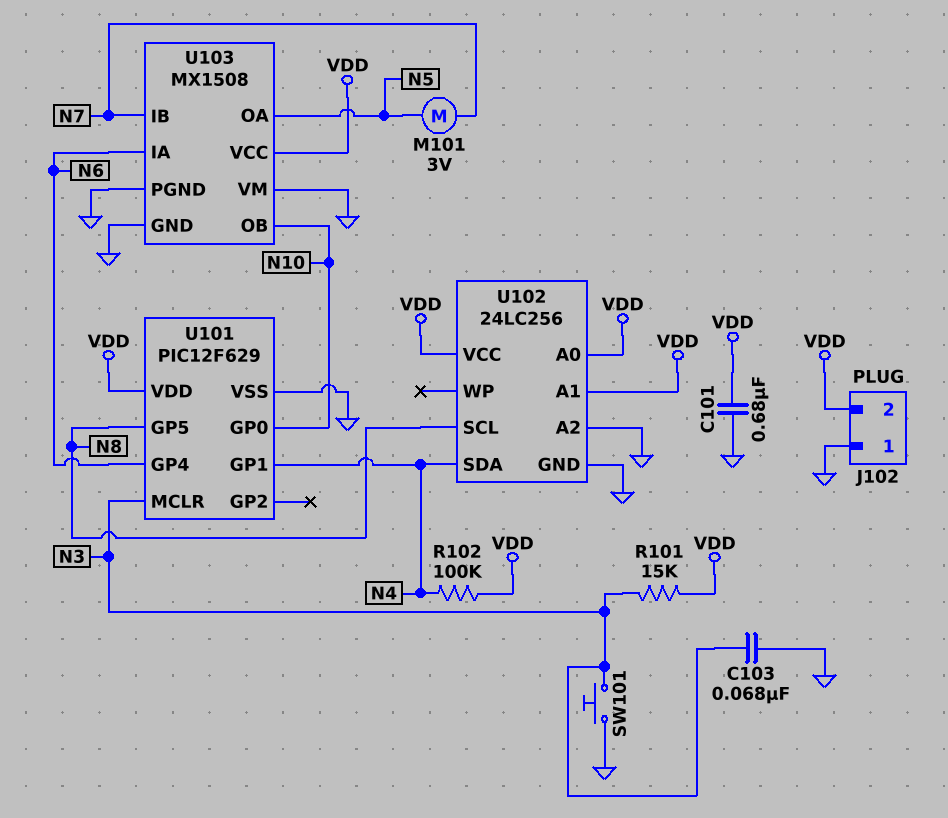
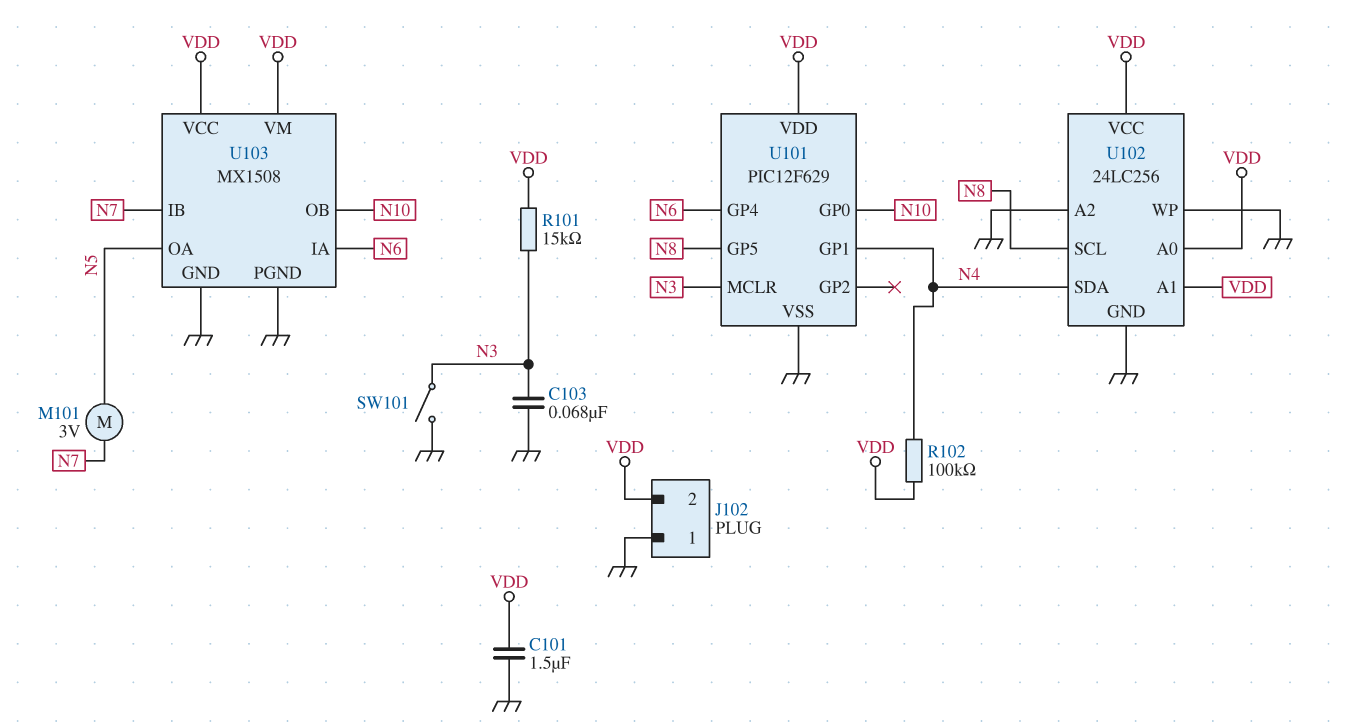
C101: 680nF (GND, VDD) -> 1.5uF (GND, VDD)
SW101: button (GND, N3) -> switch (GND, N3)
U102 pin WP: none -> GND
U103 pin VM: GND -> VDD

